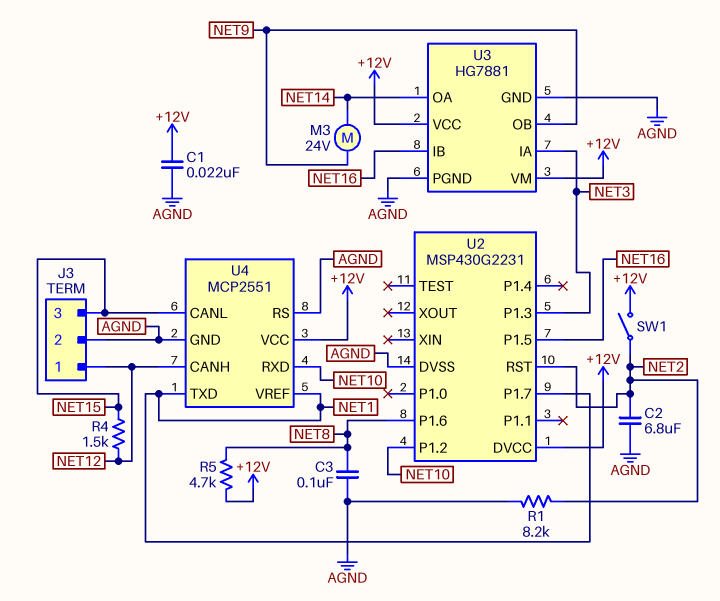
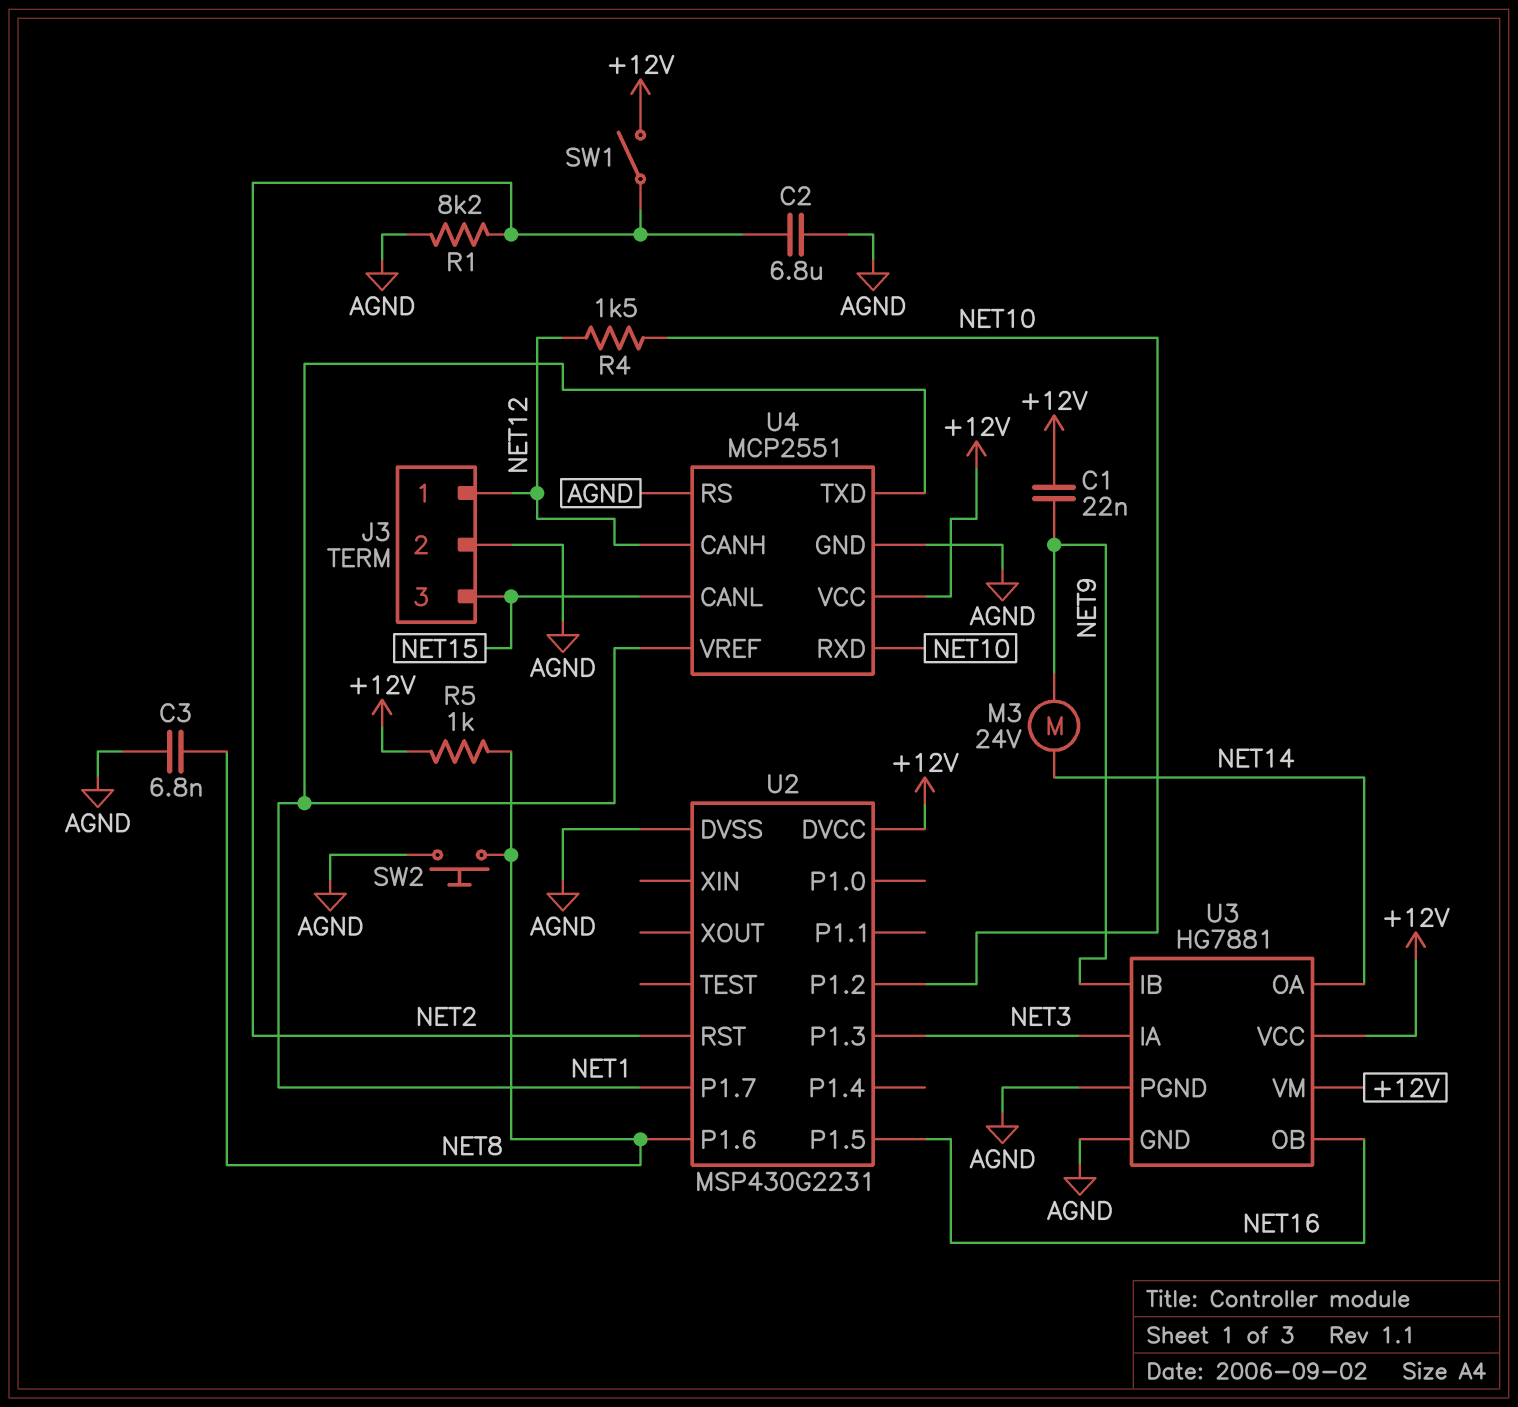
C1: 22nF (+12V, AGND) -> 22nF (+12V, NET9)
C3: 100nF (AGND, NET8) -> 6.8nF (AGND, NET8)
R4: 1.5k (NET12, NET15) -> 1.5k (NET10, NET12)
R5: 4.7k (+12V, NET8) -> 1k (+12V, NET8)
SW2: none -> button (AGND, NET8)
U3 pin IB: NET16 -> NET9
U3 pin OB: NET9 -> NET16

